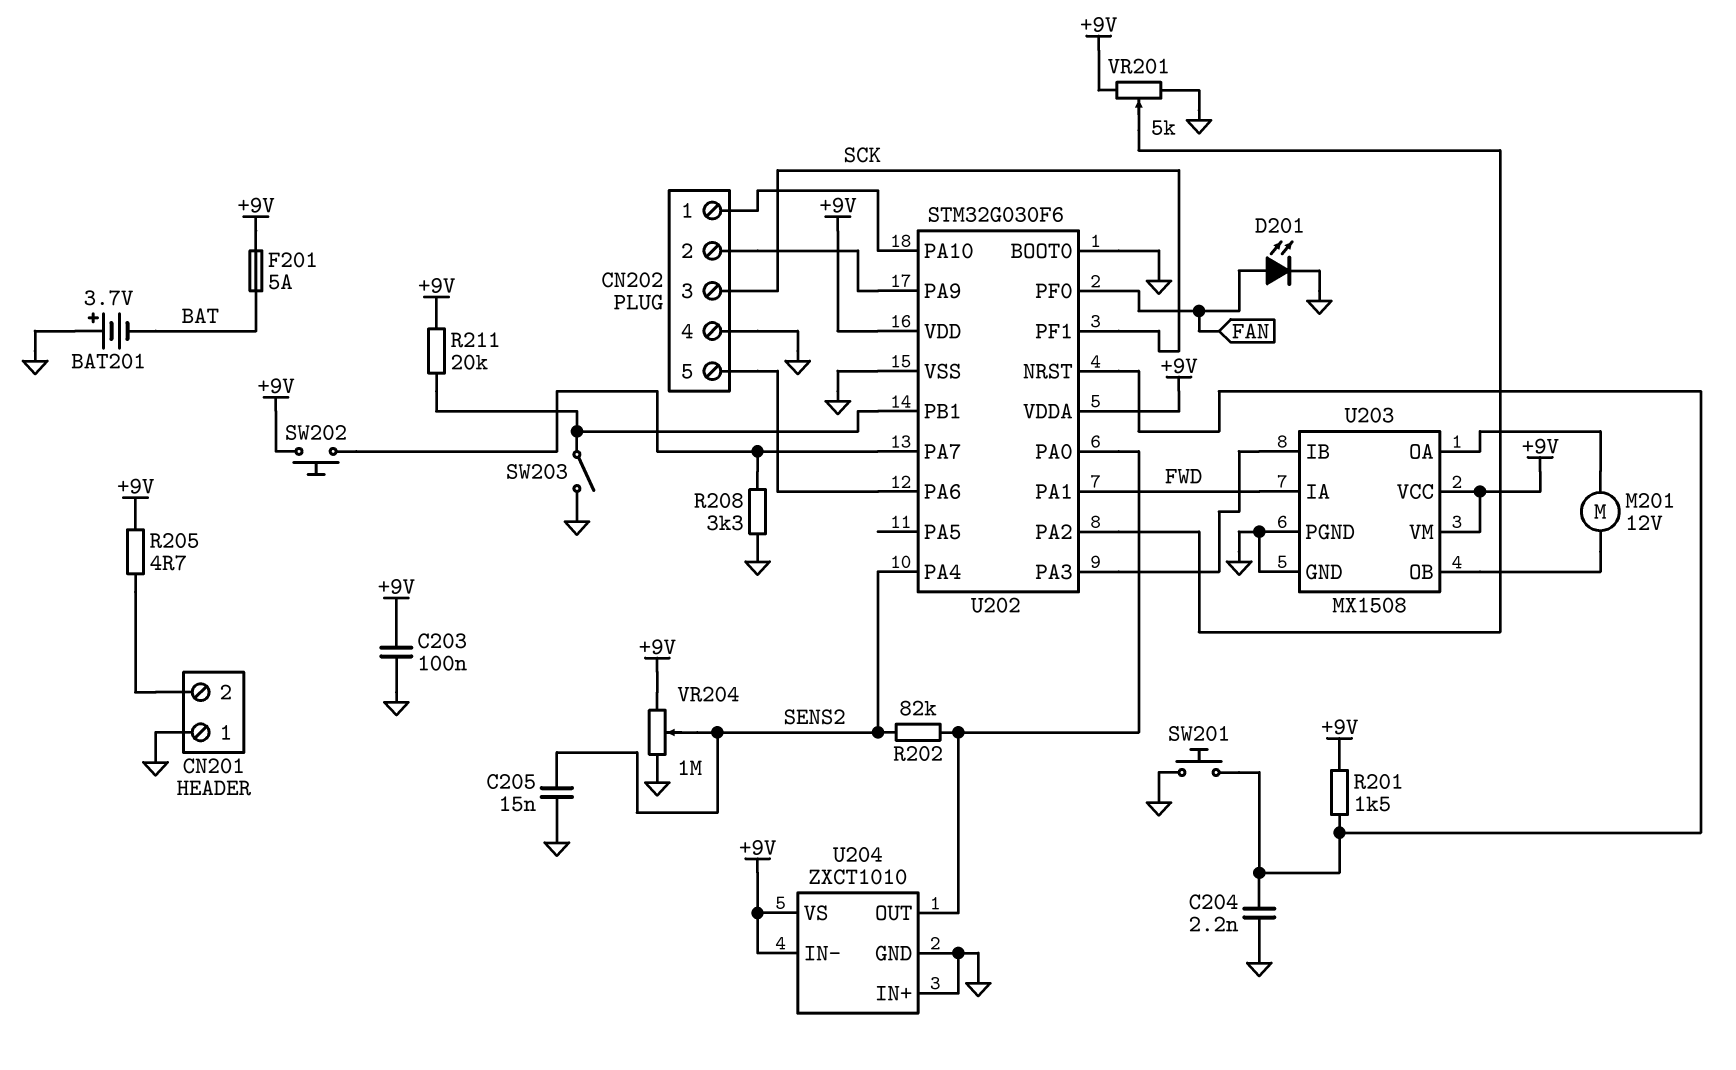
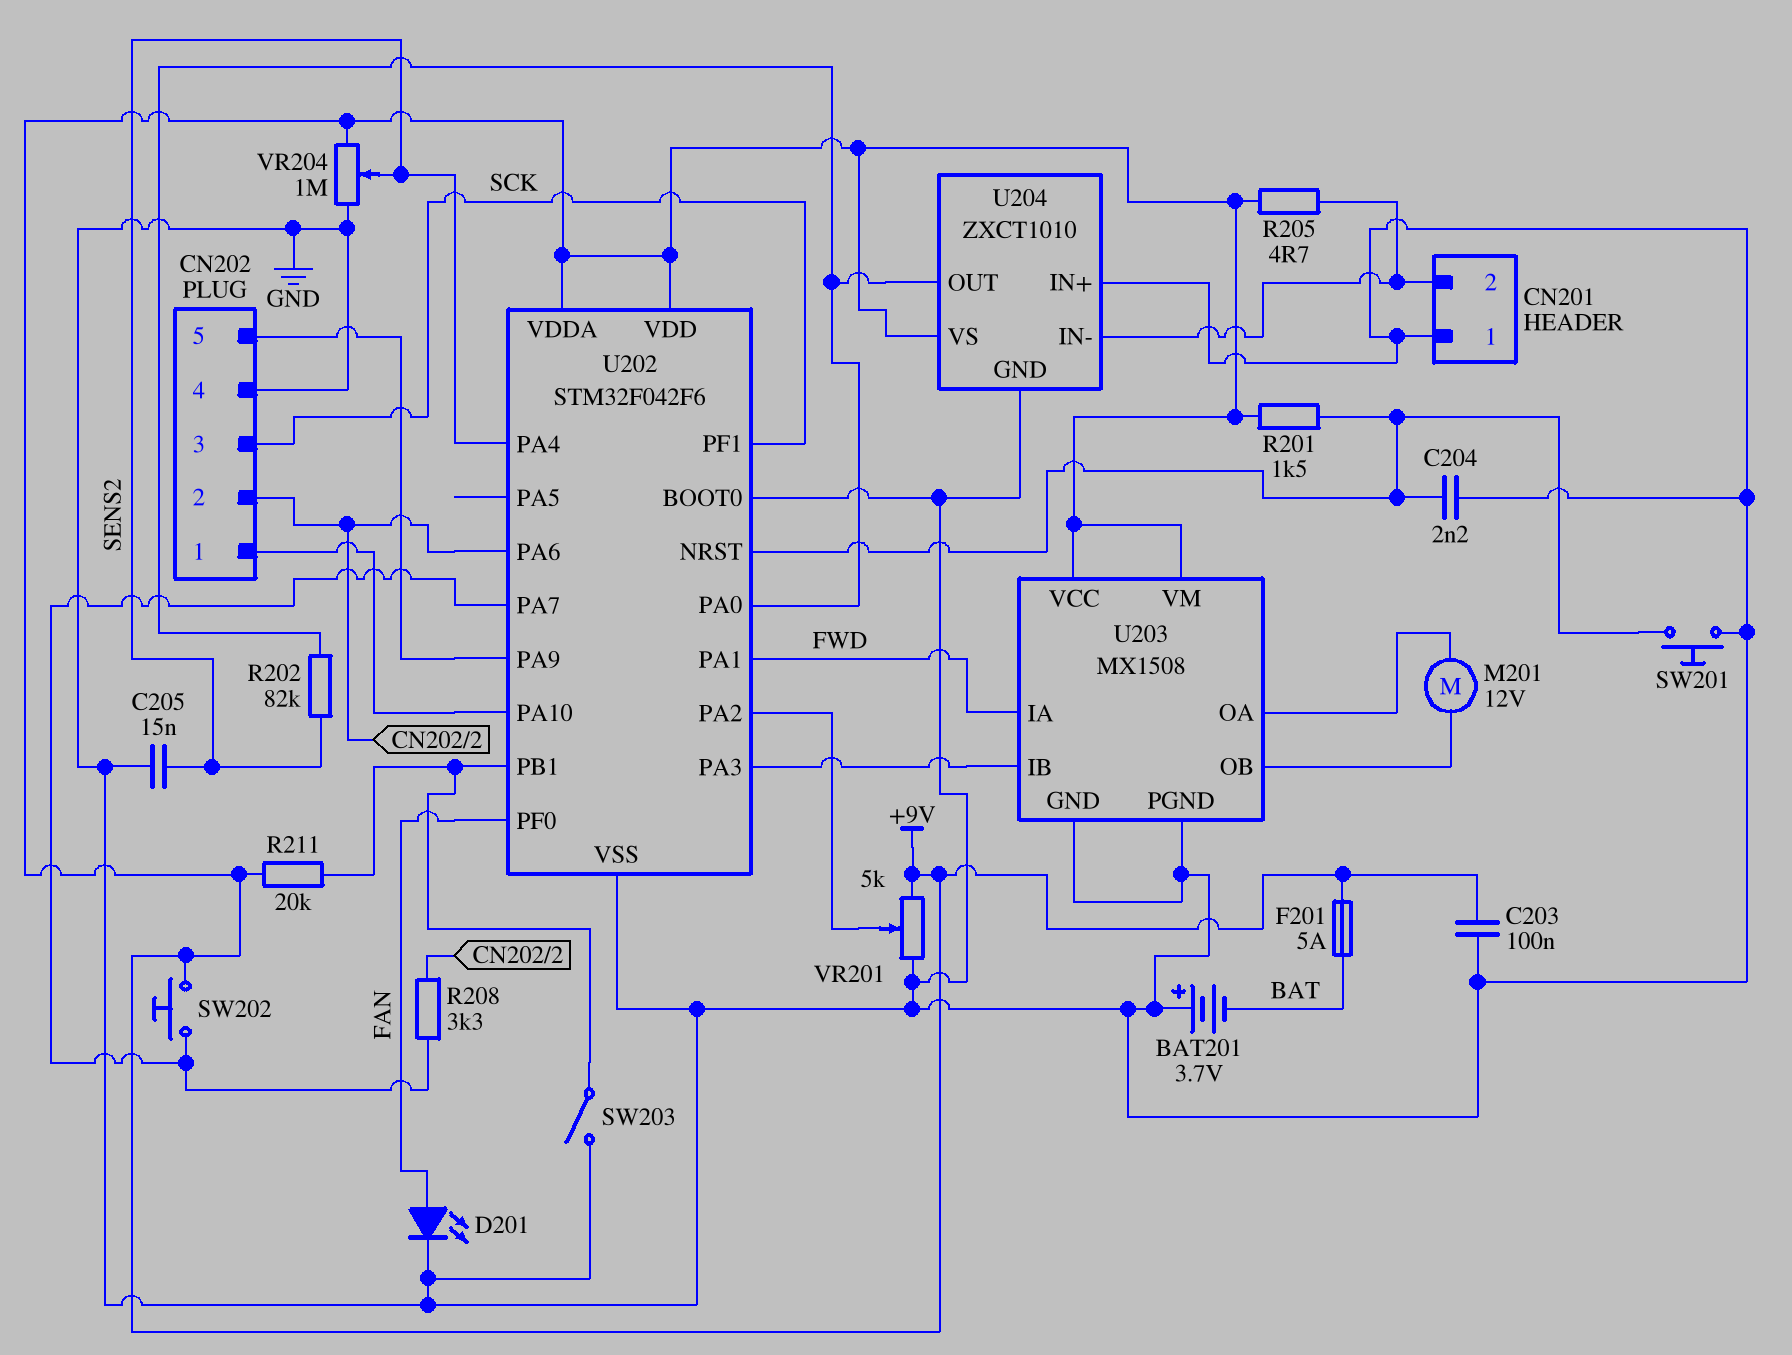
R208: 3.3k (GND, U202/PA7) -> 3.3k (CN202/2, U202/PA7)
U202: STM32G030F6 -> STM32F042F6
U202 pin PA6: CN202/5 -> CN202/2
U202 pin PA9: CN202/2 -> CN202/5
U204 pin IN-: +9V -> CN201/2

